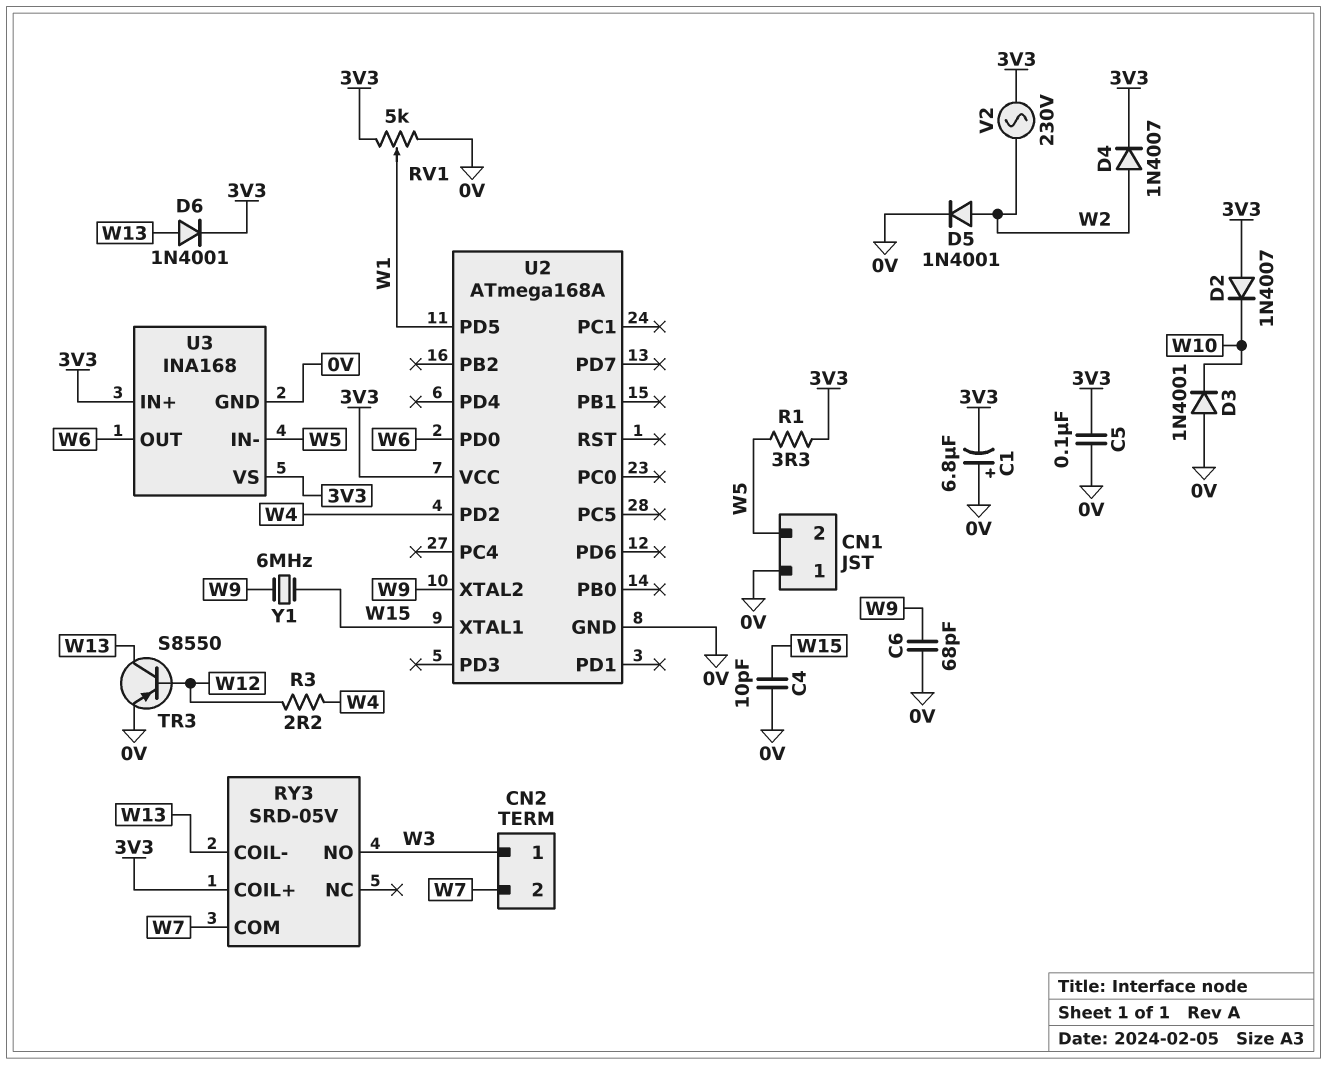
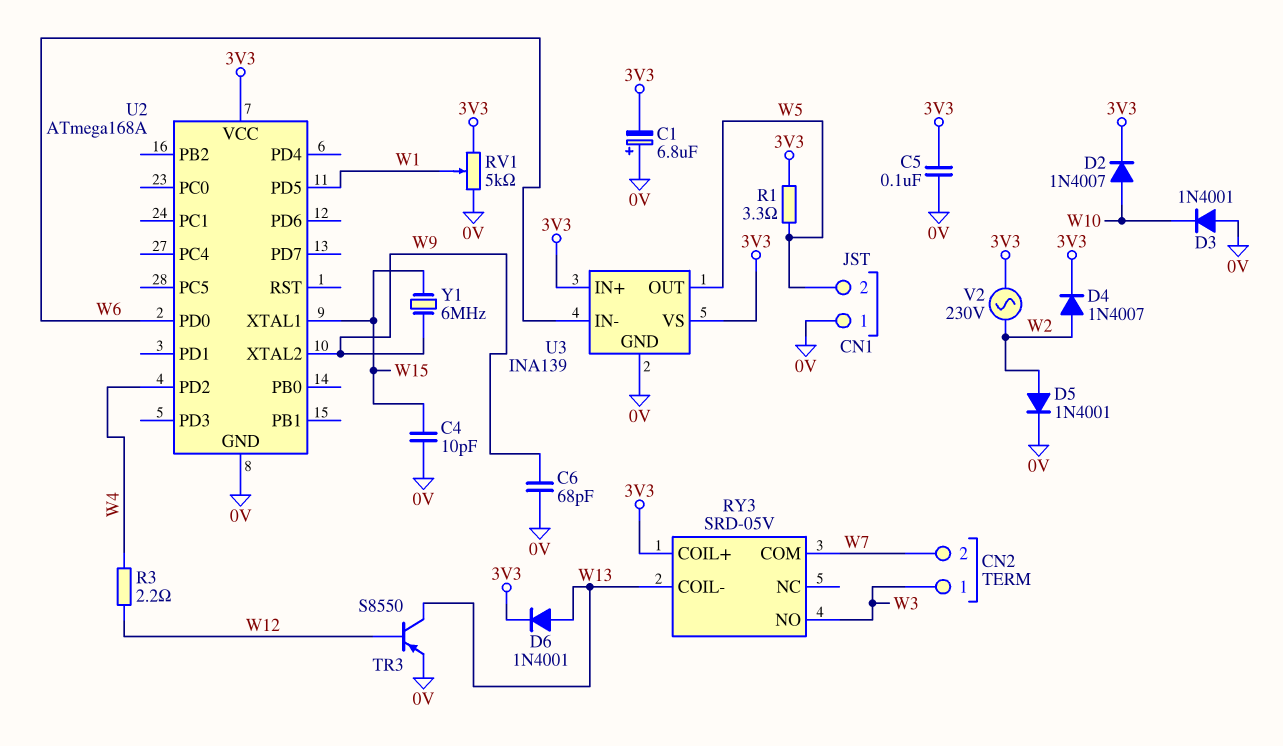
D2: diode 1N4007 (A 3V3, K W10) -> diode 1N4007 (A W10, K 3V3)
U3: INA168 -> INA139
U3 pin IN-: W5 -> W6
U3 pin OUT: W6 -> W5

